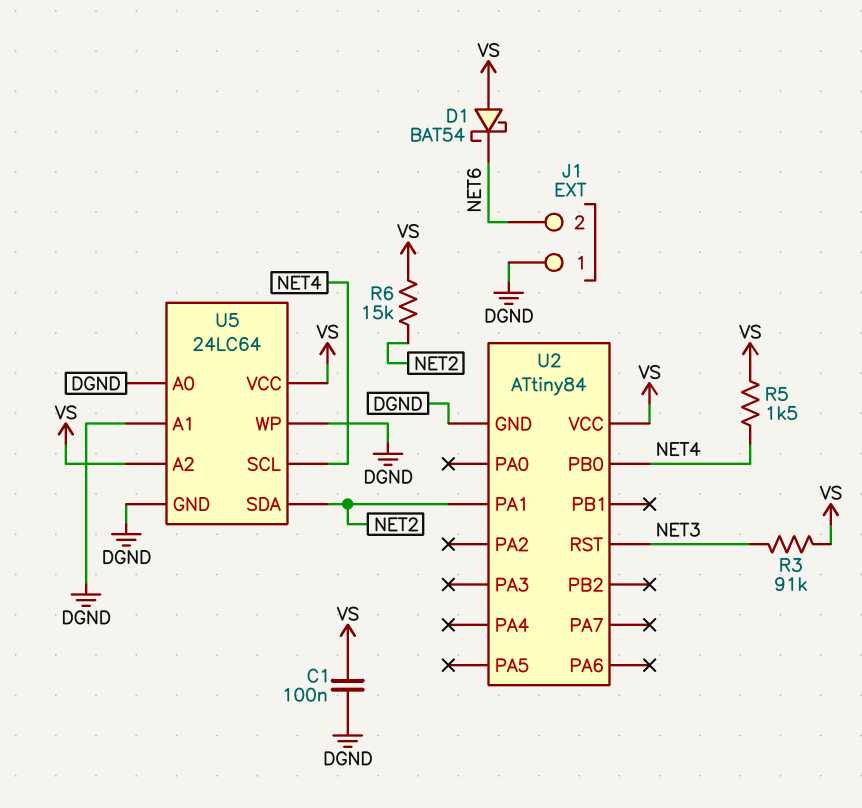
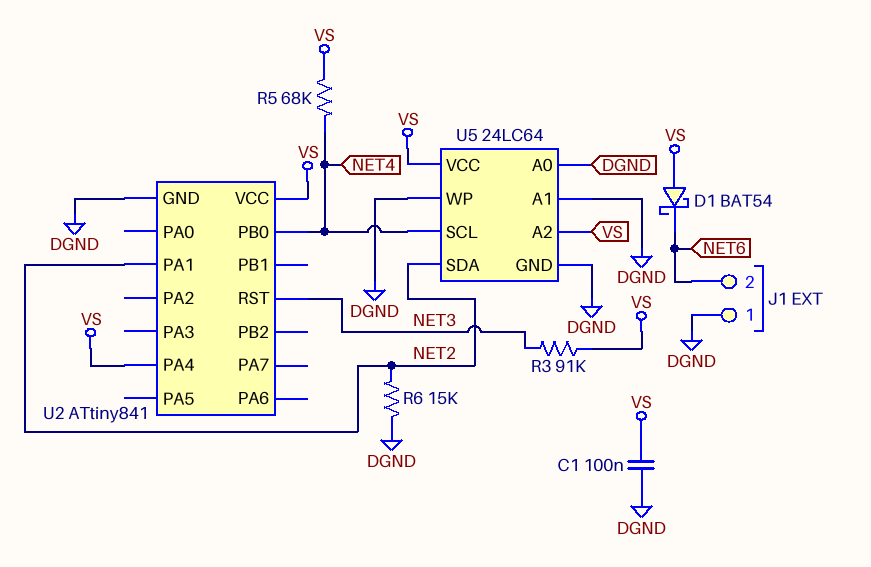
R5: 1.5k (NET4, VS) -> 68k (NET4, VS)
R6: 15k (NET2, VS) -> 15k (DGND, NET2)
U2: ATtiny84 -> ATtiny841
U2 pin PA4: none -> VS

